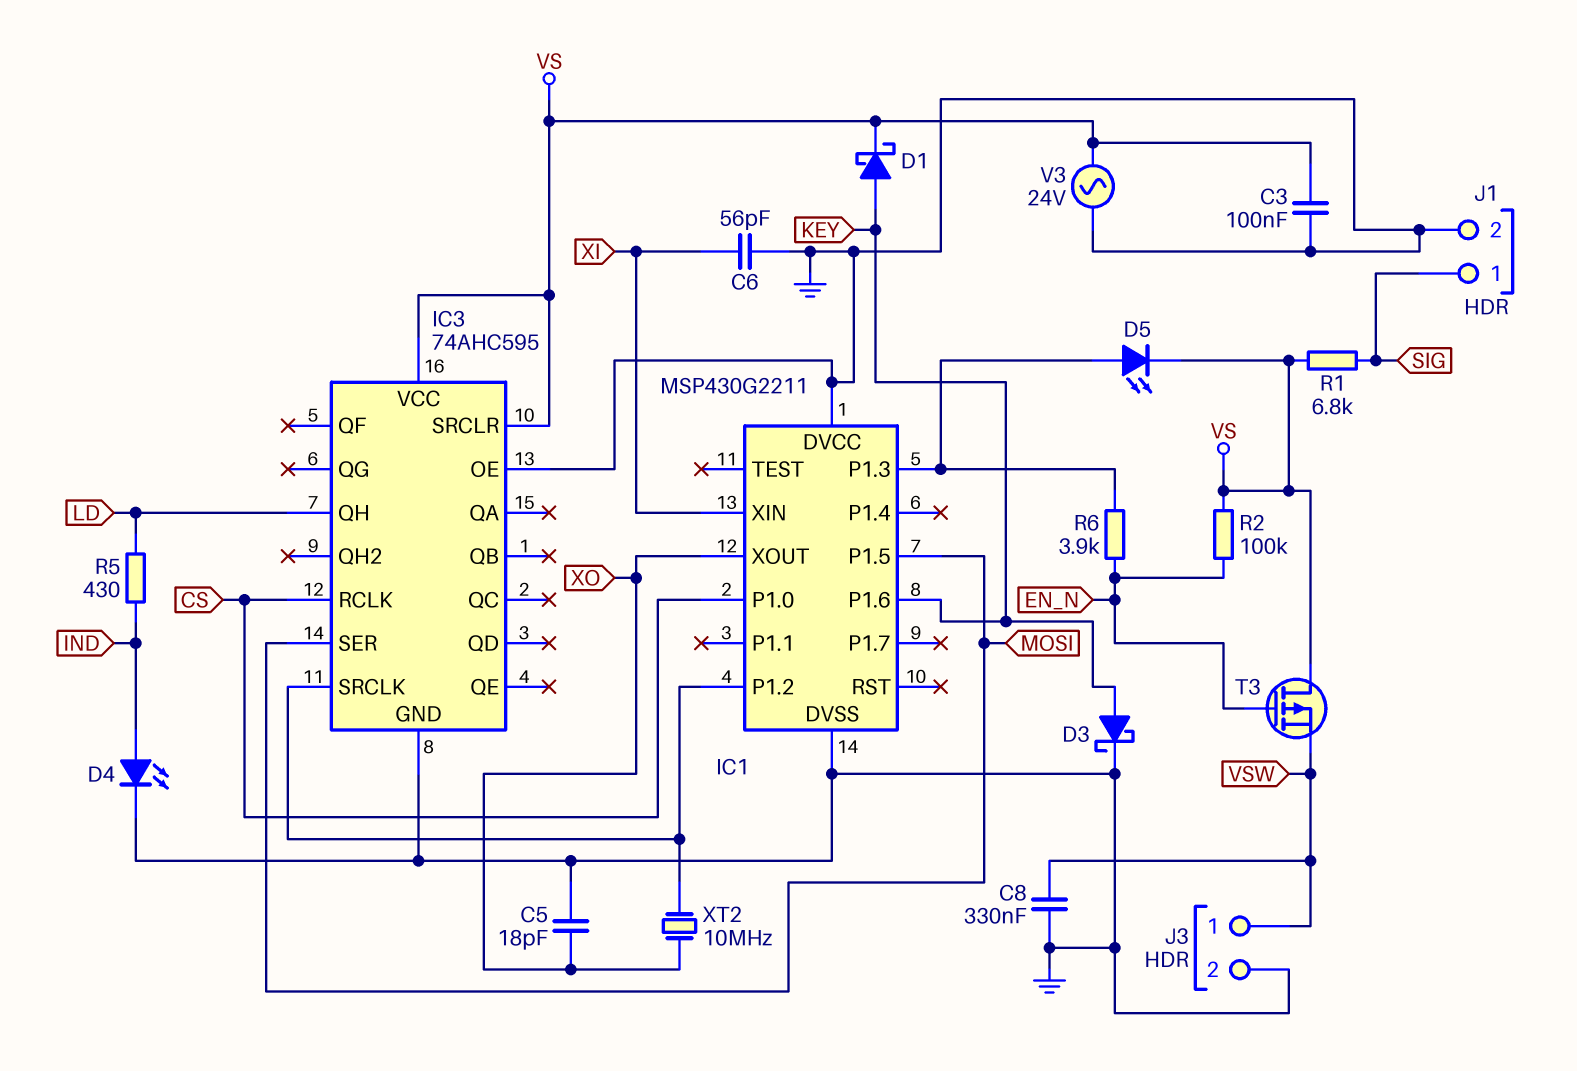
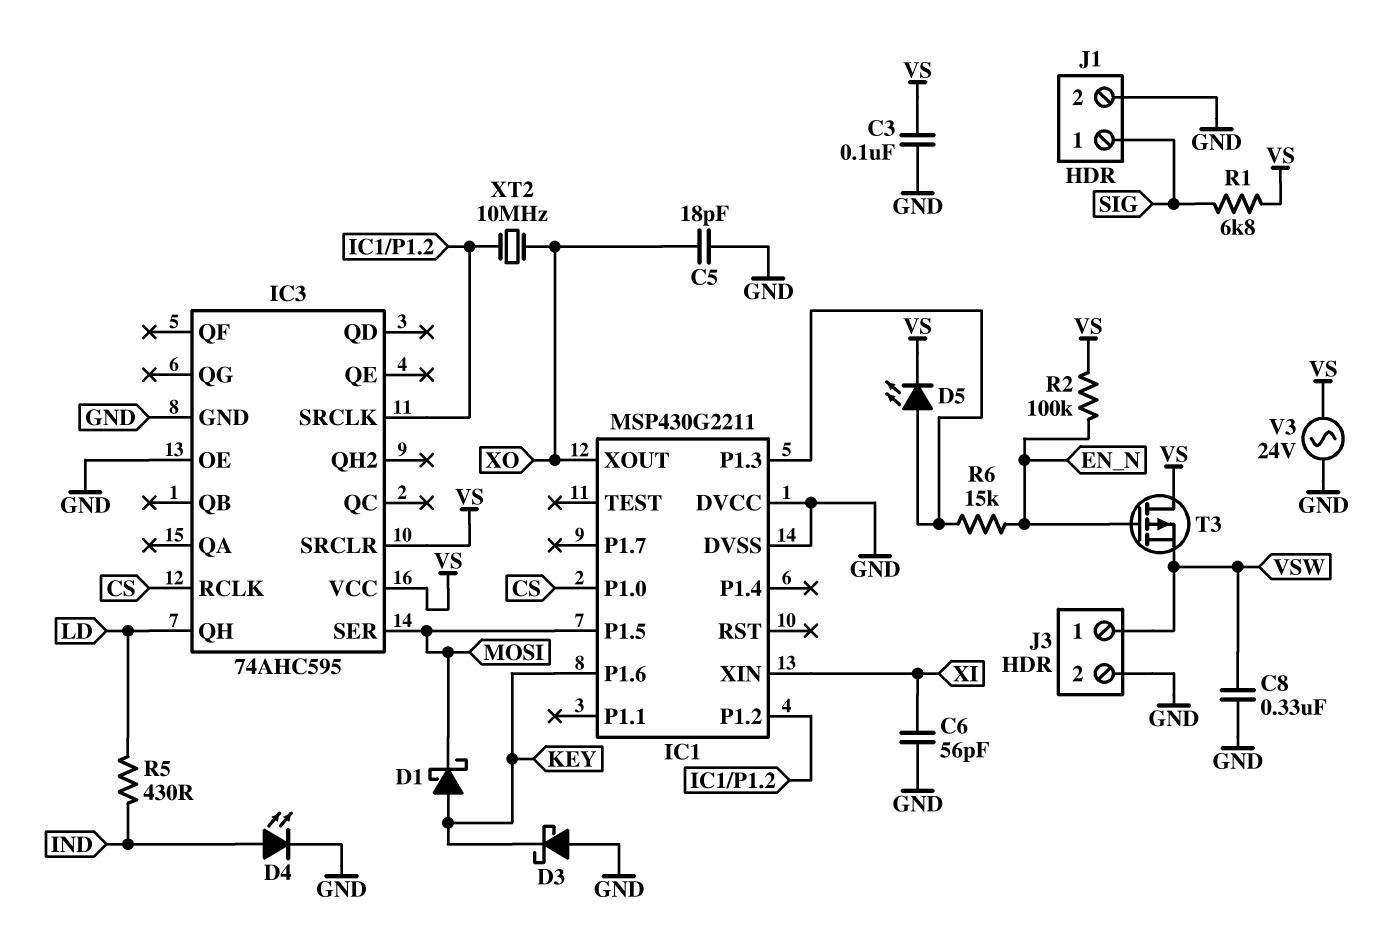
D1: schottky (A KEY, K VS) -> schottky (A KEY, K MOSI)
D3: schottky (A KEY, K GND) -> schottky (A GND, K KEY)
R6: 3.9k (EN_N, IC1/P1.3) -> 15k (EN_N, IC1/P1.3)

